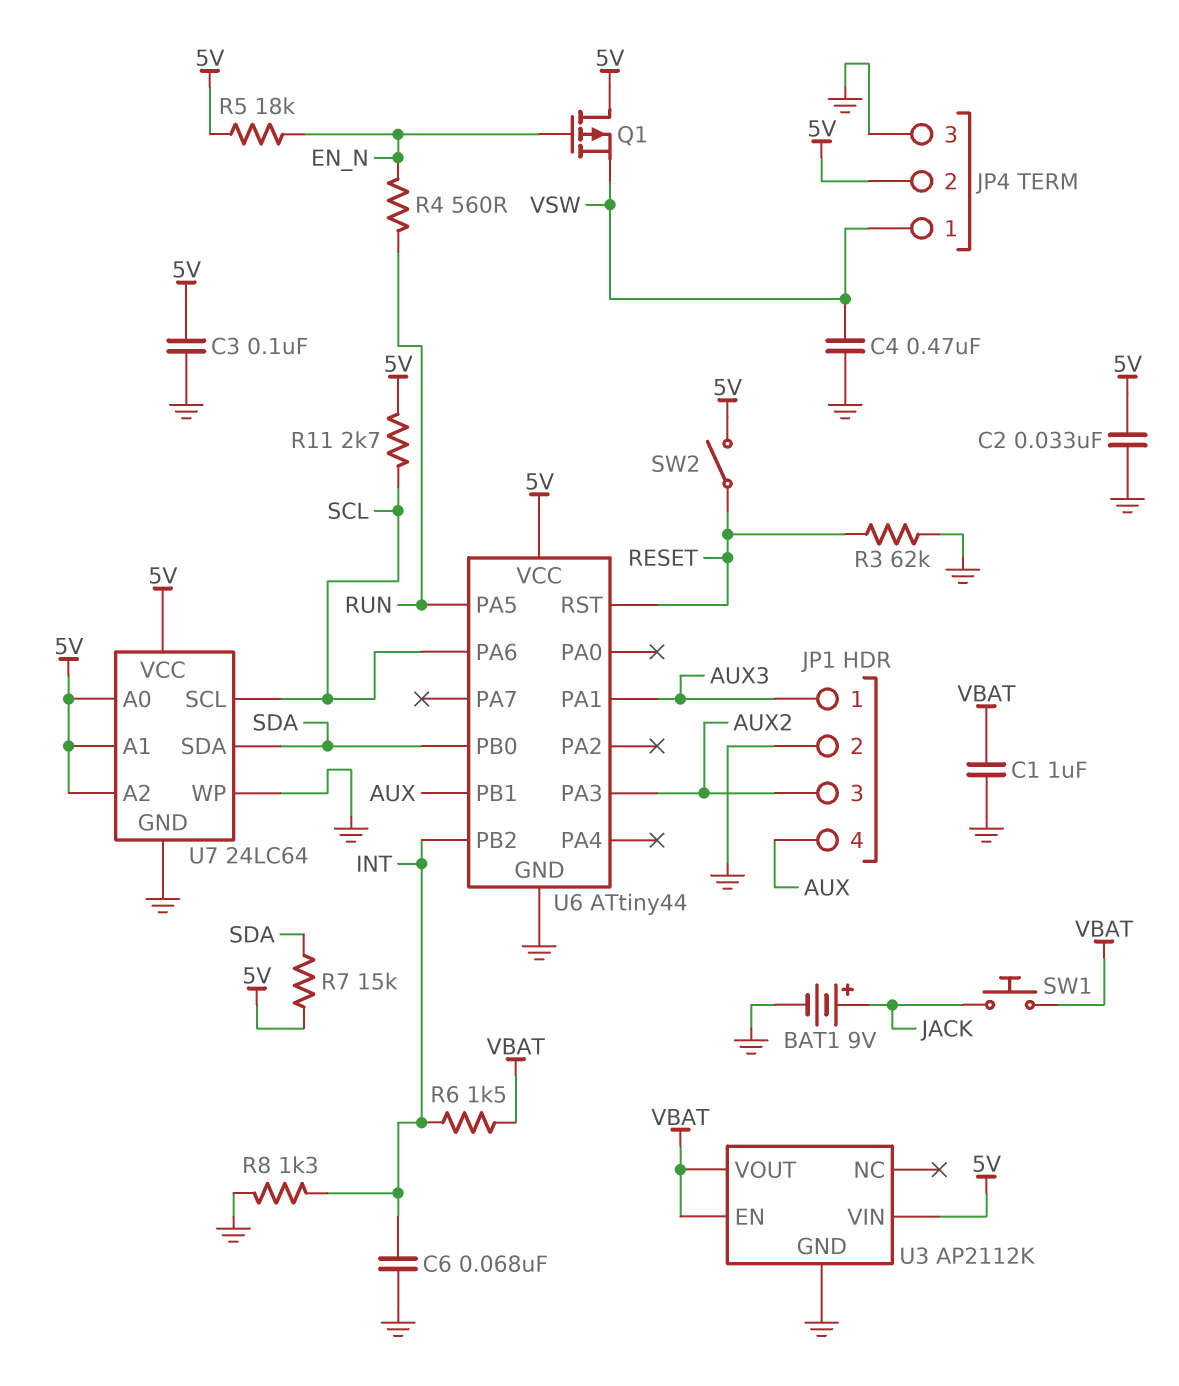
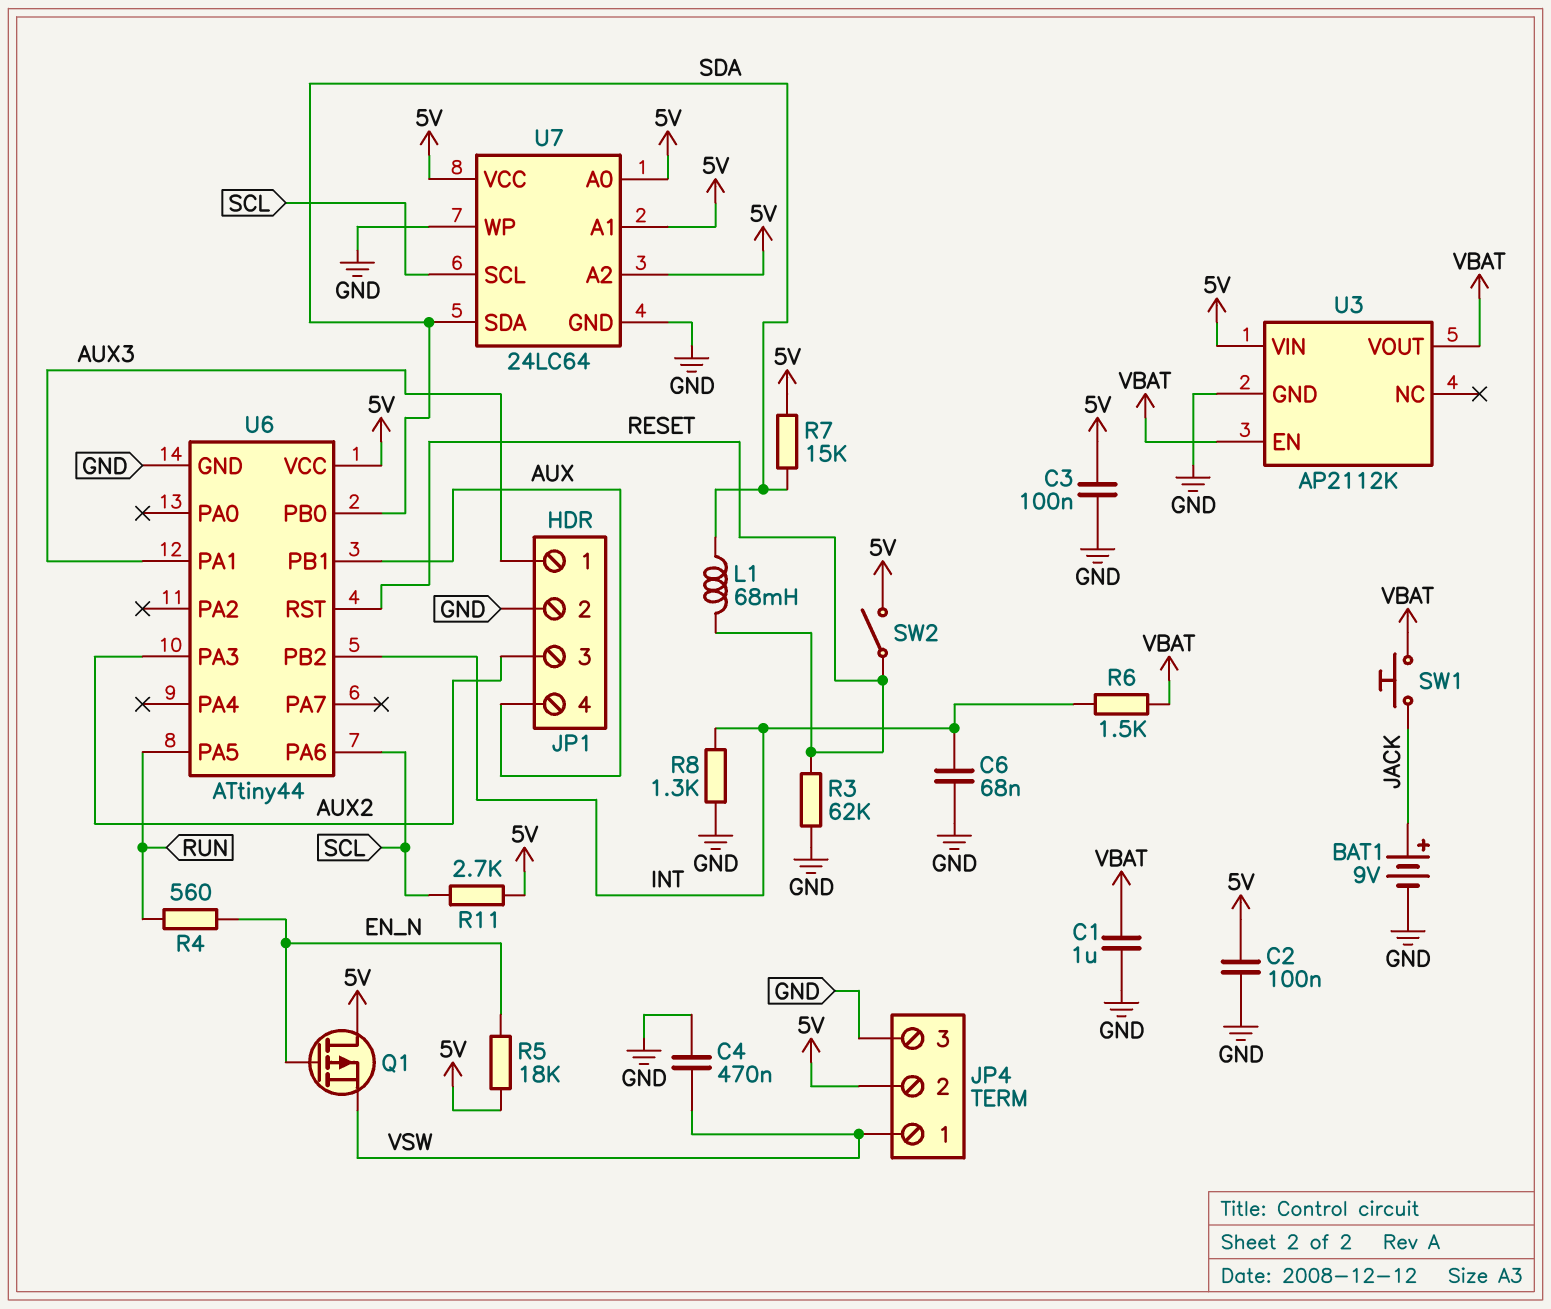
C2: 33nF (5V, GND) -> 100nF (5V, GND)
L1: none -> 68mH (RESET, SDA)

